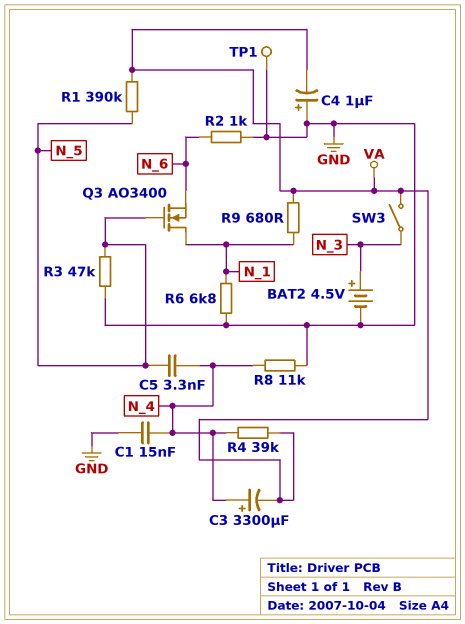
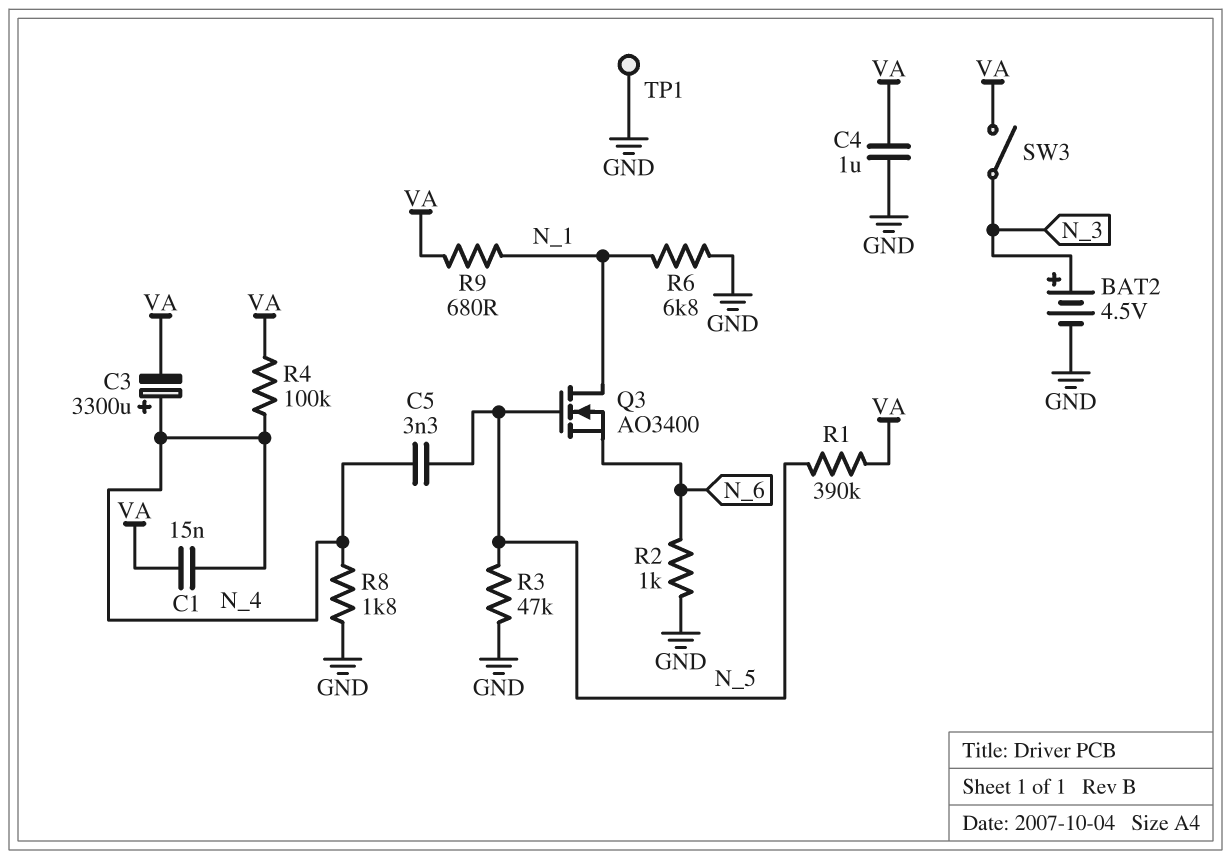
C1: 15nF (GND, N_4) -> 15nF (N_4, VA)
C4: 1uF (plus GND, minus VA) -> 1uF (GND, VA)
R4: 39k (N_4, VA) -> 100k (N_4, VA)
R8: 11k (GND, N_4) -> 1.8k (GND, N_4)

